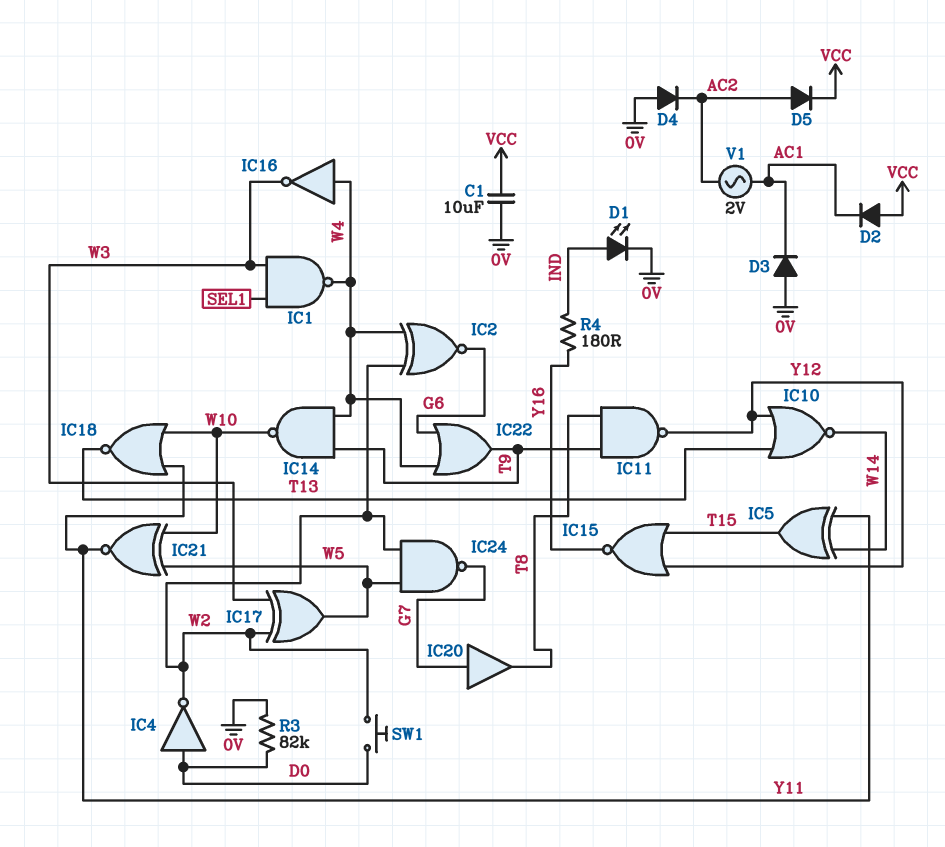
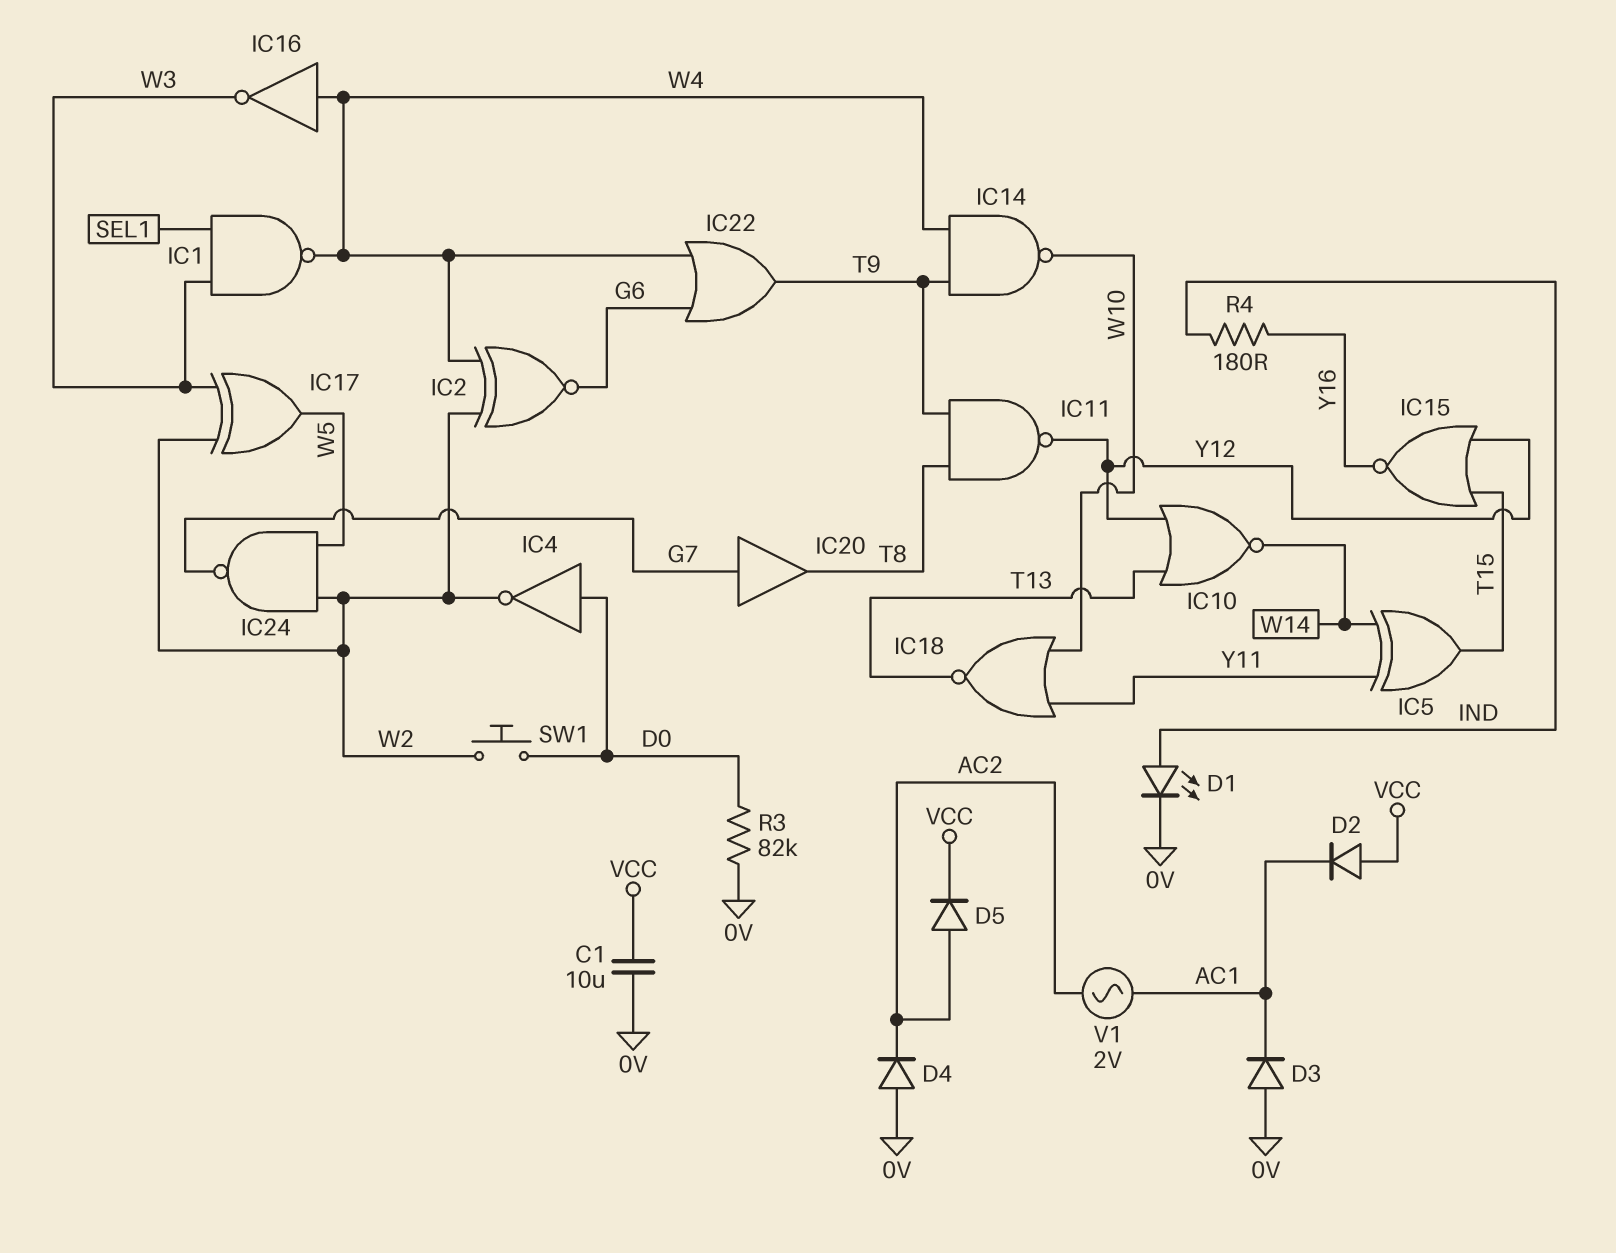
IC21: XNOR (in W5, in W10, out Y11) -> none

